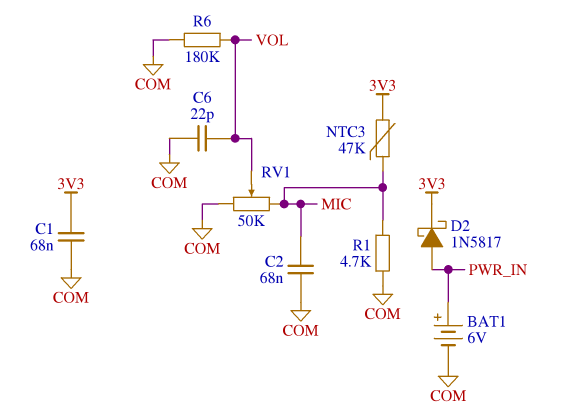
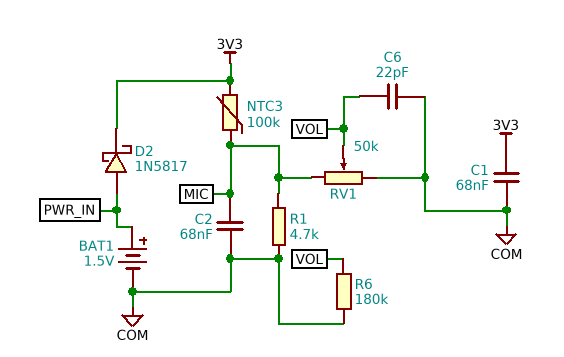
BAT1: 6V (plus PWR_IN, minus COM) -> 1.5V (plus PWR_IN, minus COM)
NTC3: 47k (3V3, MIC) -> 100k (3V3, MIC)

